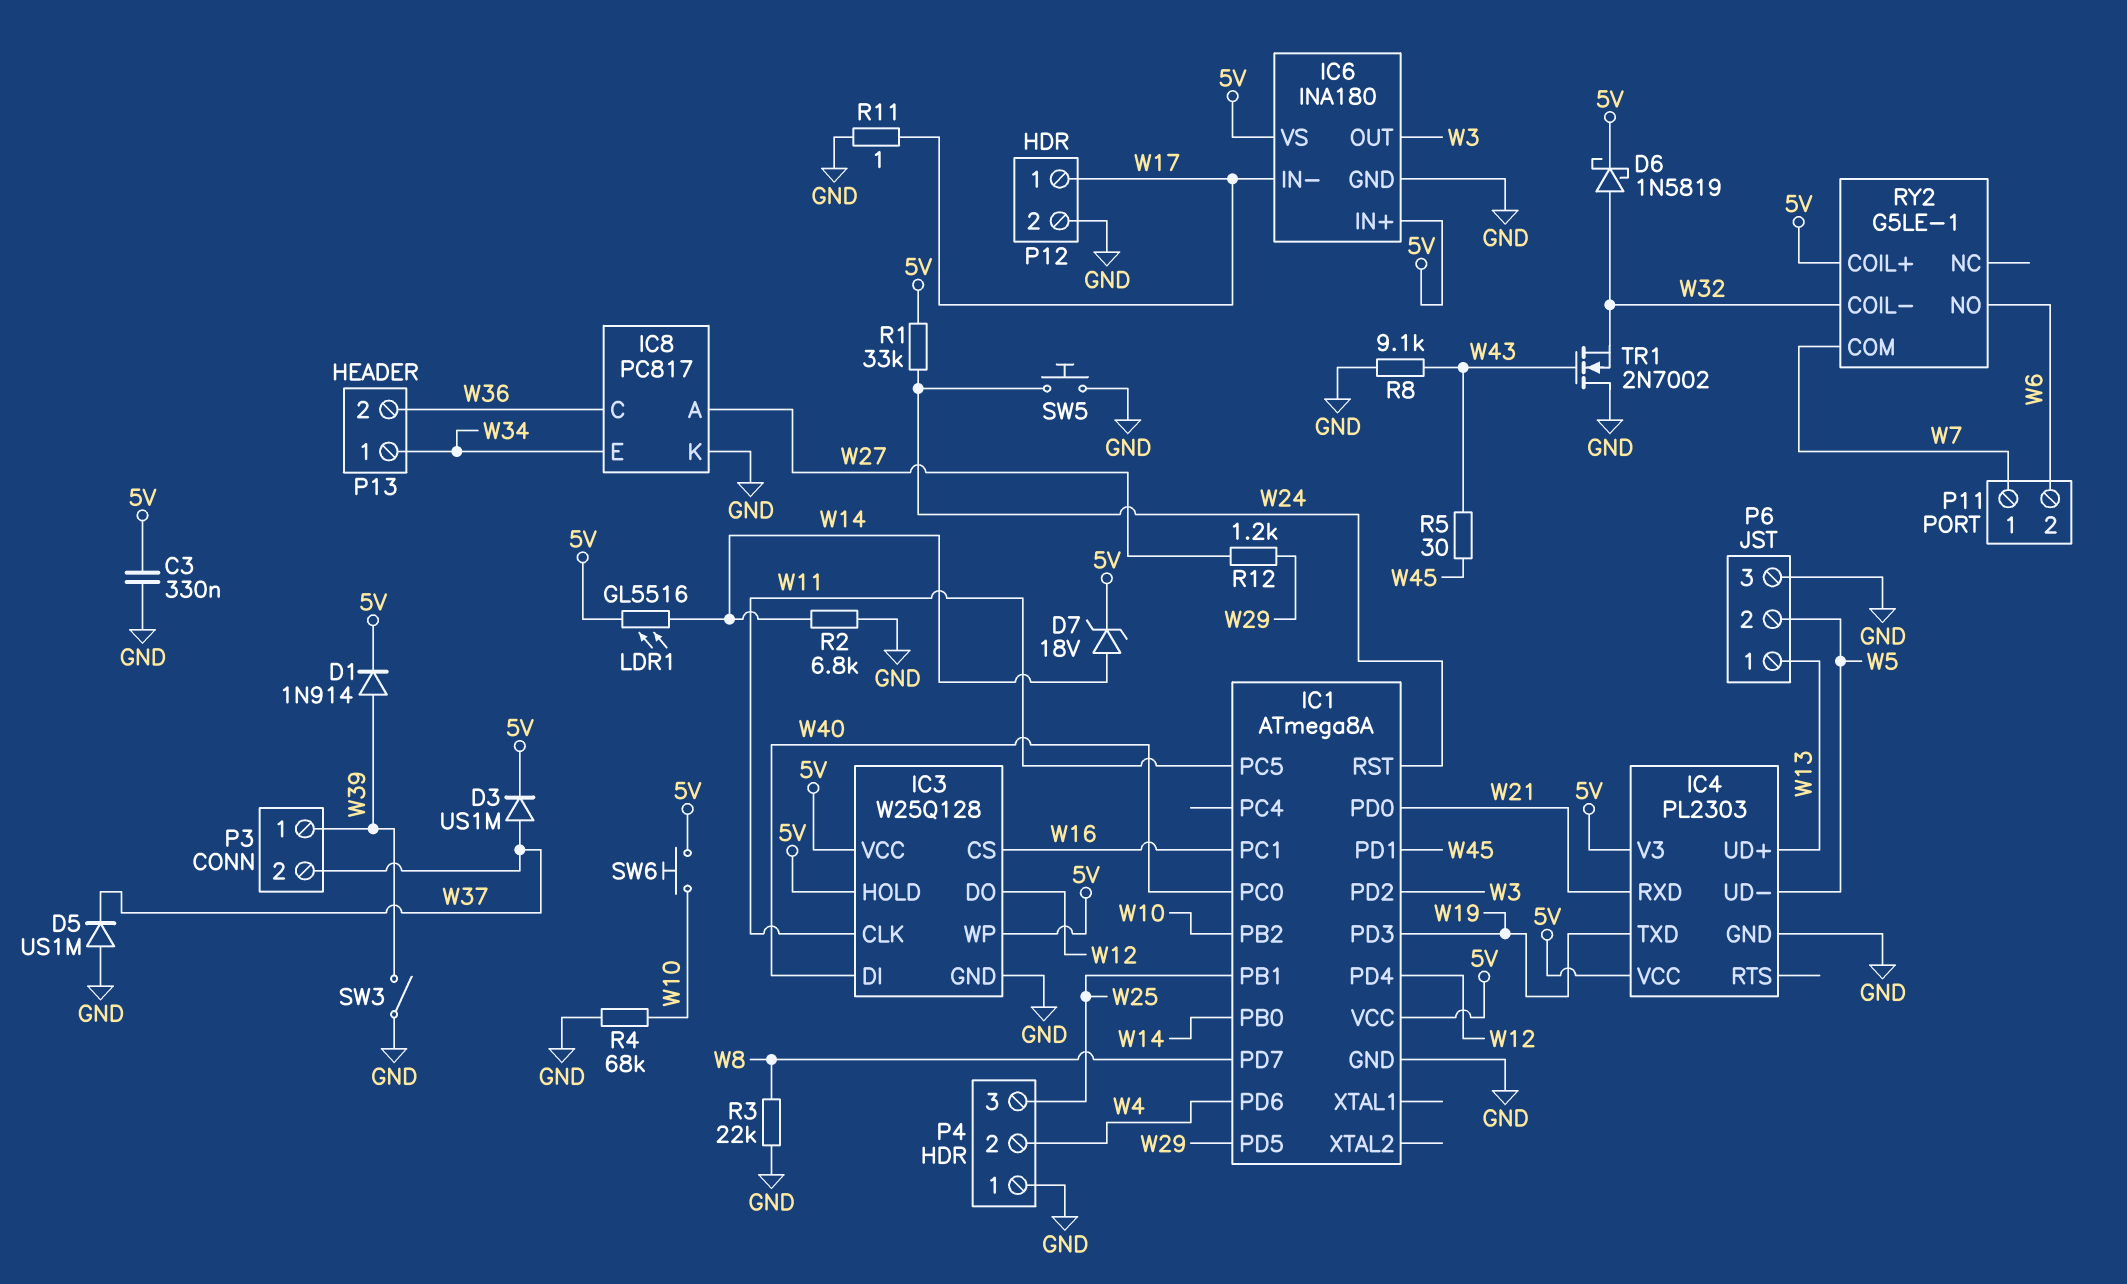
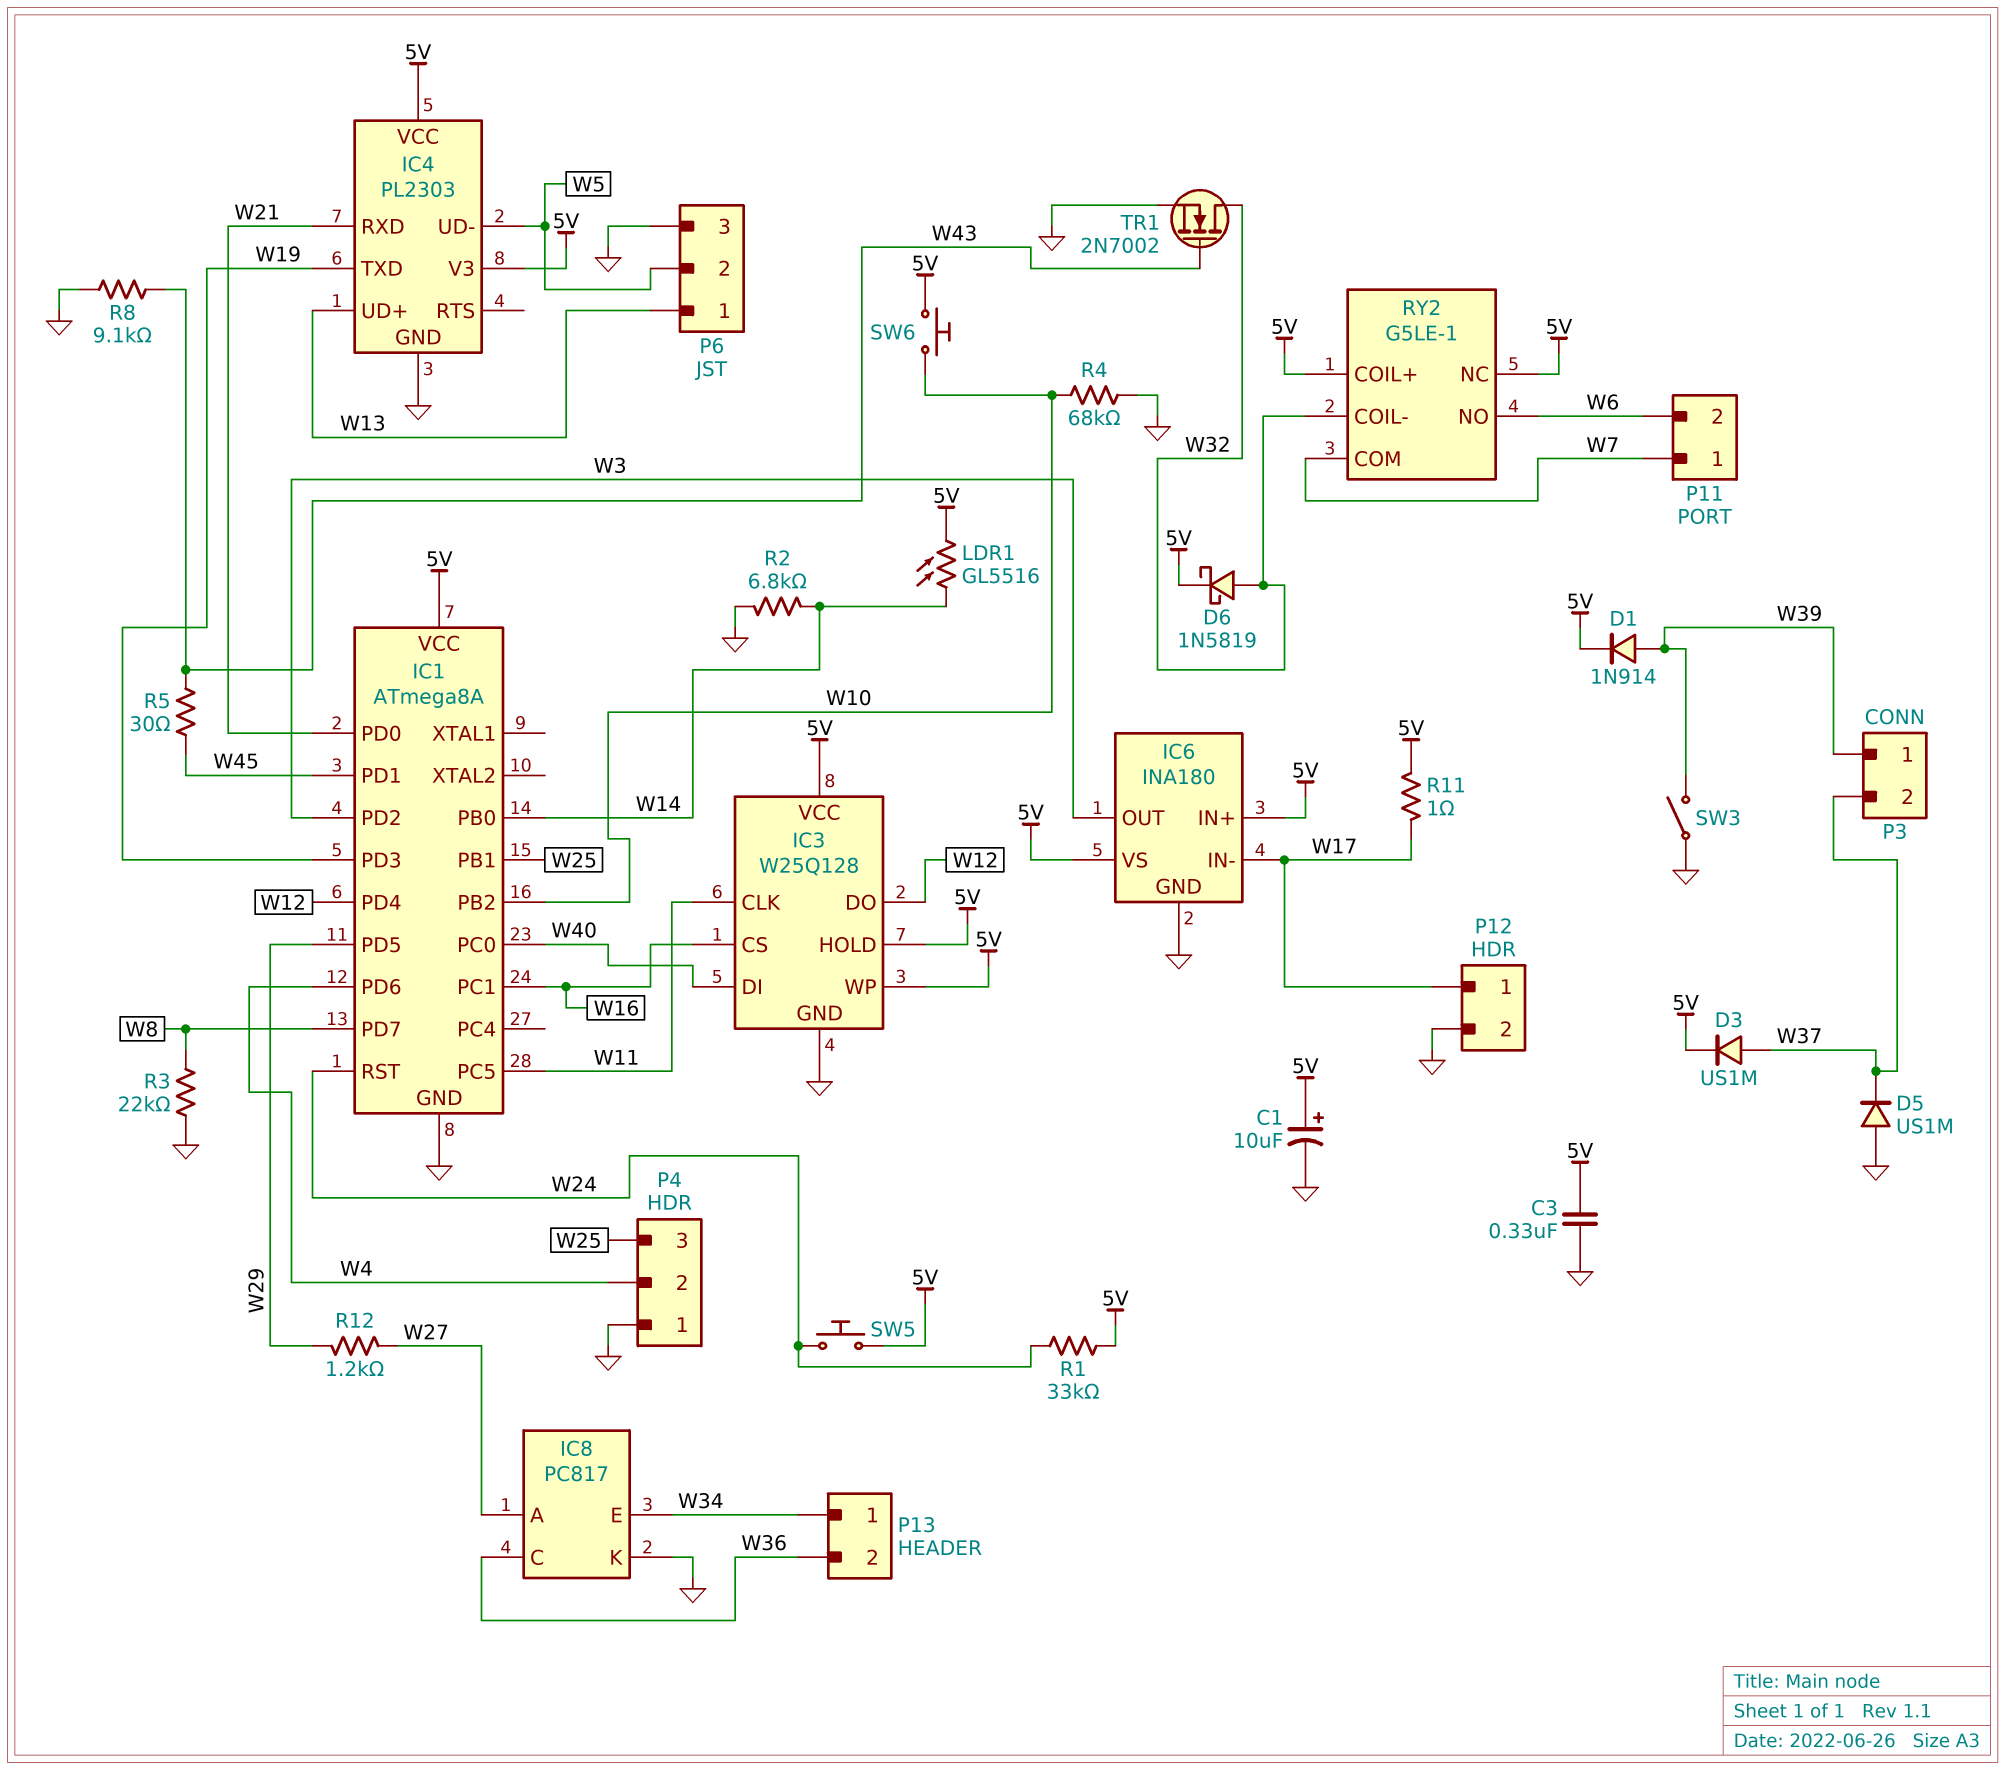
C1: none -> 10uF (plus 5V, minus GND)
D7: zener 18V (A W14, K 5V) -> none
R11: 1 (GND, W17) -> 1 (5V, W17)
RY2 pin NC: none -> 5V
SW5: button (GND, W24) -> button (5V, W24)
TR1: NMOS 2N7002 (G W43, D GND, S W32) -> NMOS 2N7002 (G W43, D W32, S GND)

